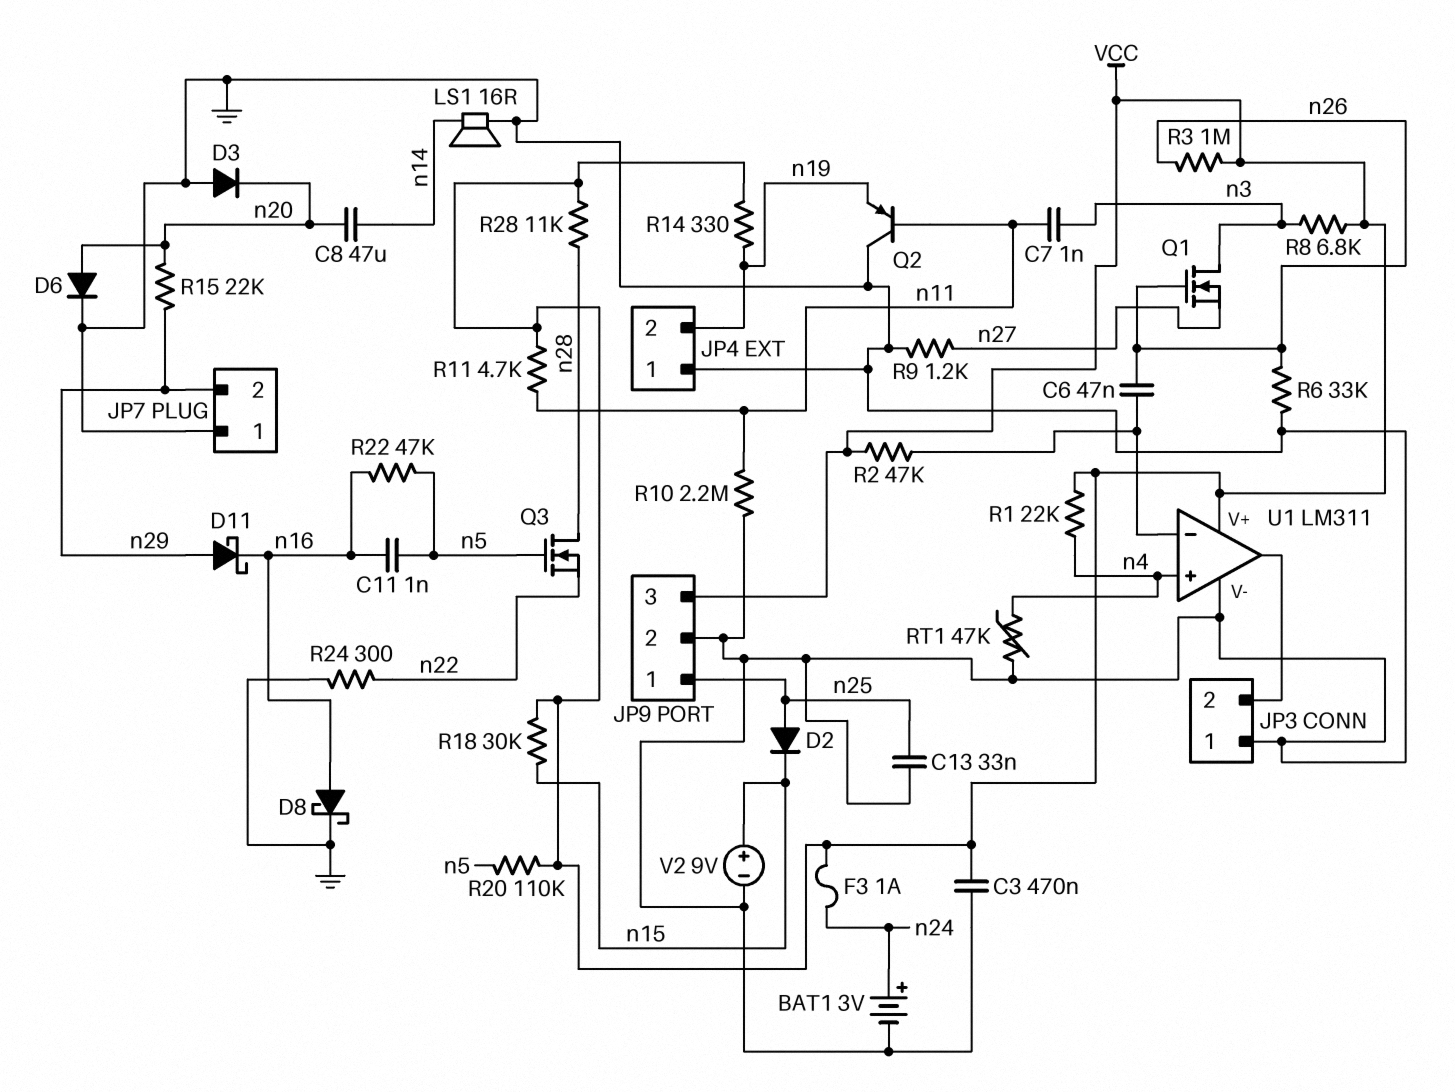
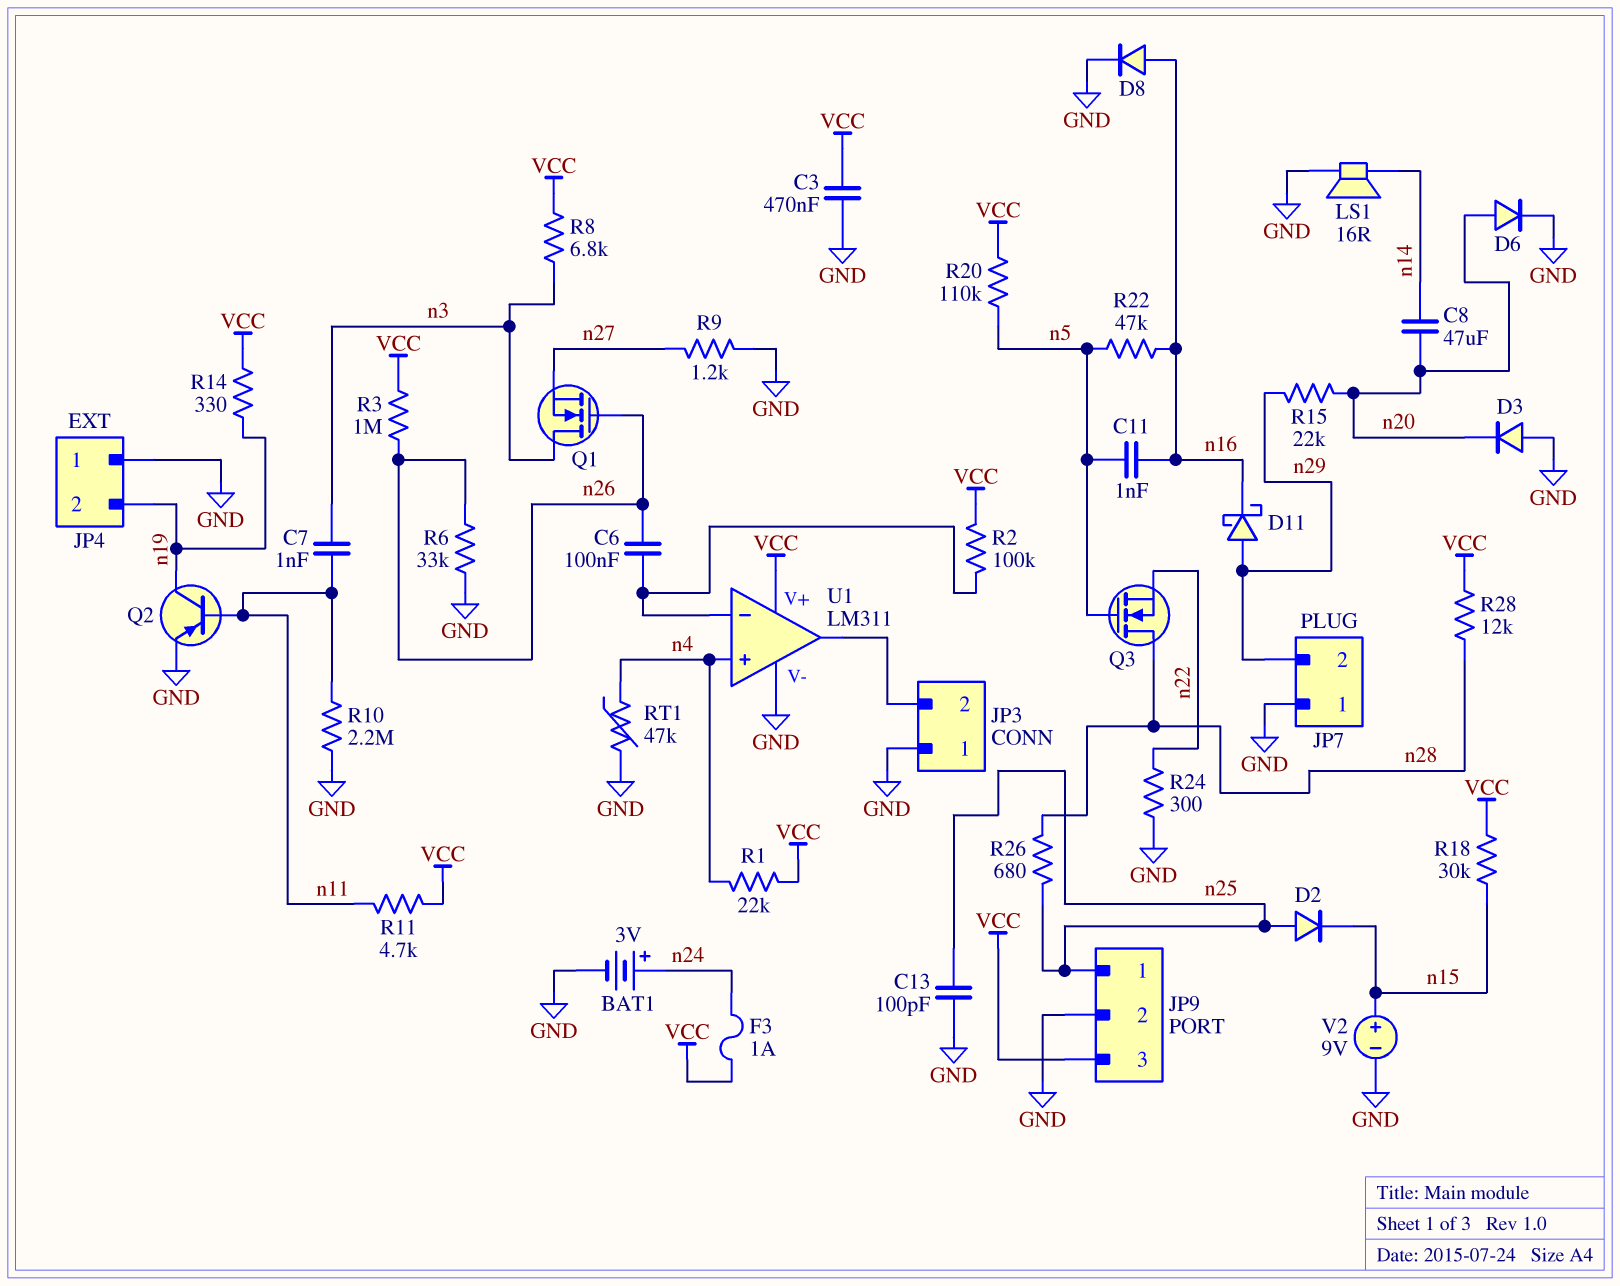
C6: 47nF (U1/in-, n26) -> 100nF (U1/in-, n26)
C13: 33nF (GND, n25) -> 100pF (GND, n25)
D8: schottky (A n16, K GND) -> diode (A n16, K GND)
Q2: PNP (B n11, C GND, E n19) -> PNP (B n11, C n19, E GND)
R2: 47k (U1/in-, VCC) -> 100k (U1/in-, VCC)
R26: none -> 680 (n25, n28)
R28: 11k (VCC, n28) -> 12k (VCC, n28)

